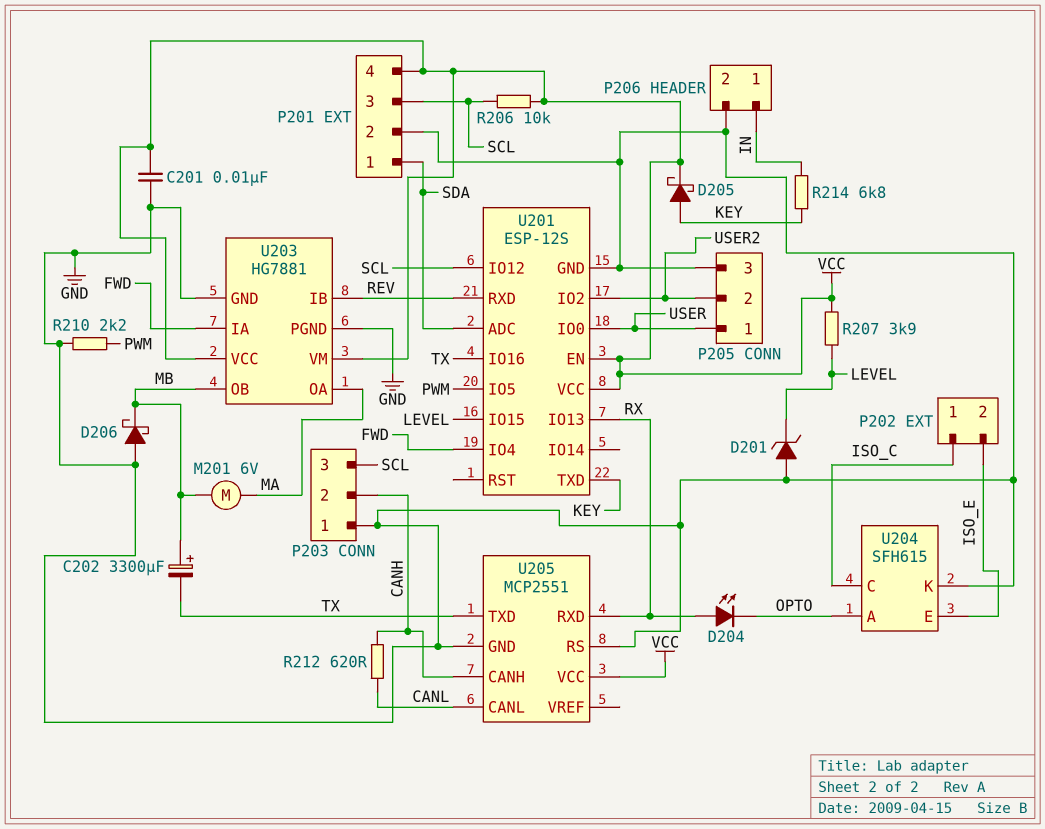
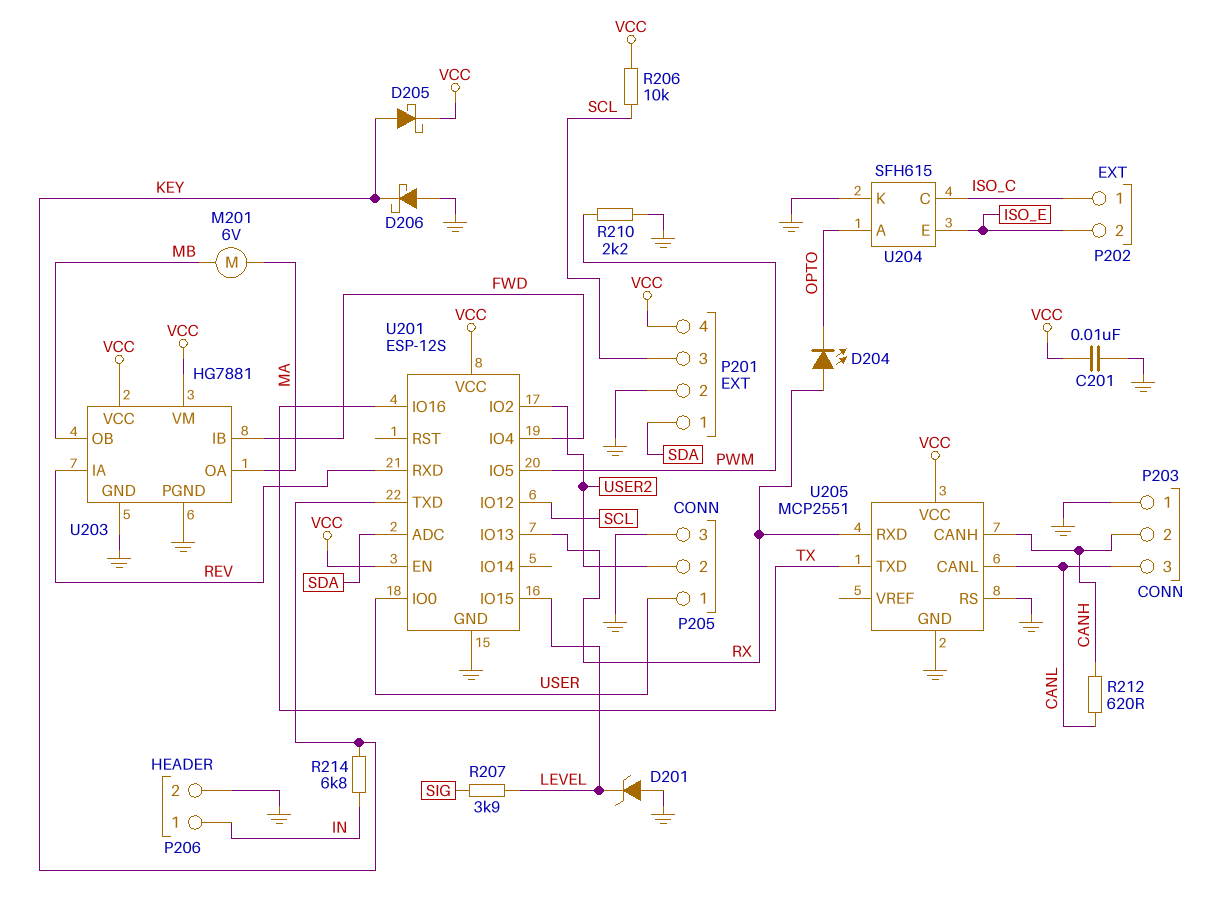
C202: 3300uF (plus MB, minus TX) -> none
D206: schottky (A GND, K MB) -> schottky (A GND, K KEY)
P203 pin 3: SCL -> CANL
R207: 3.9k (LEVEL, VCC) -> 3.9k (LEVEL, SIG)
U203 pin IA: FWD -> REV
U203 pin IB: REV -> FWD

